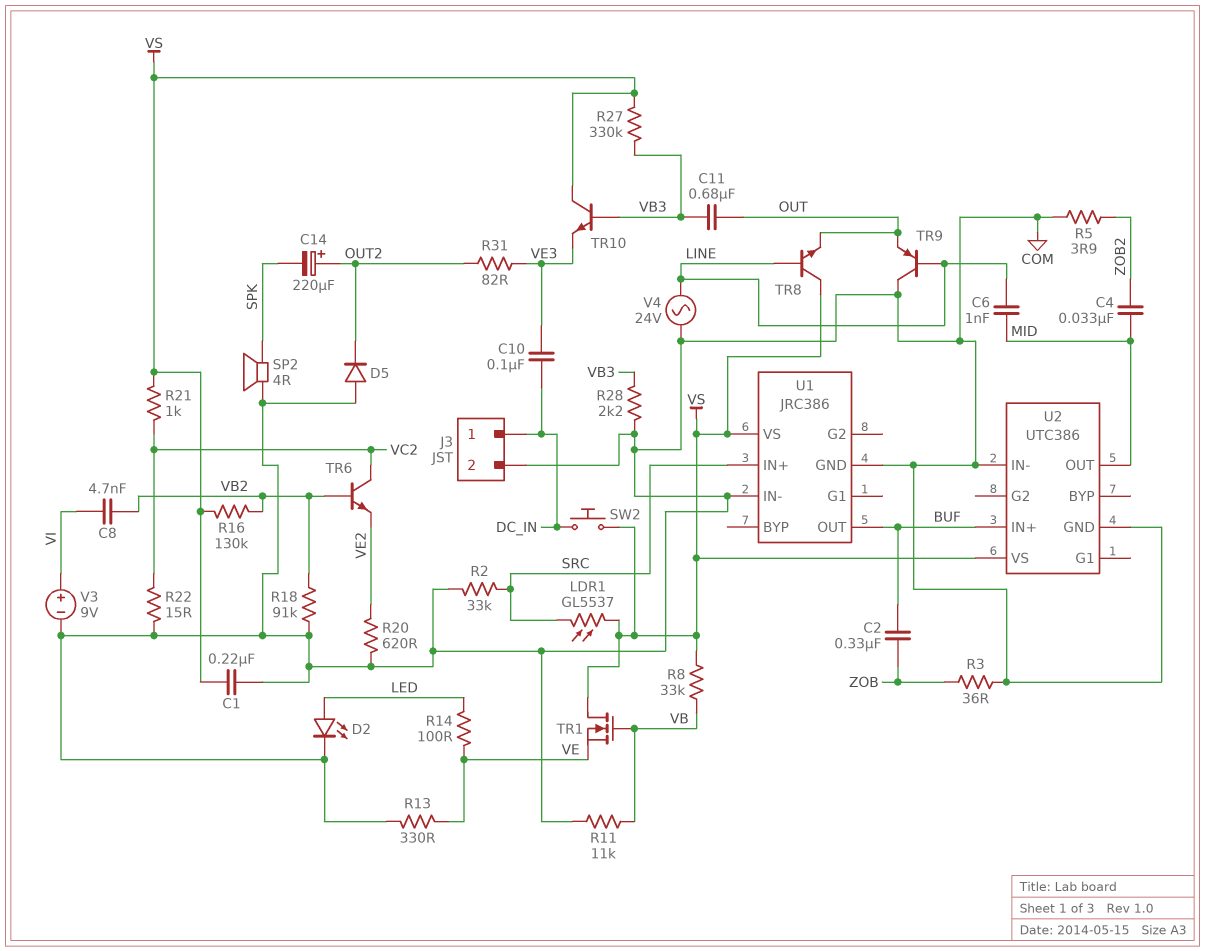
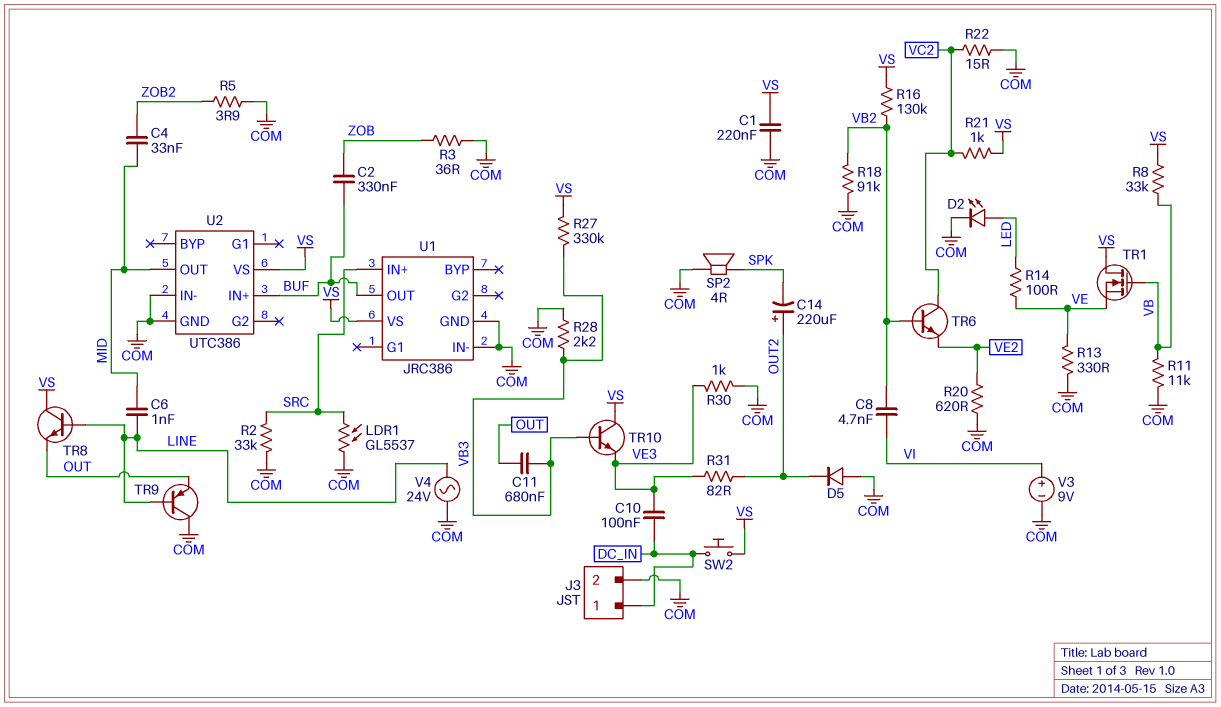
LDR1: GL5537 (SRC, VS) -> GL5537 (COM, SRC)
R30: none -> 1k (COM, VE3)

